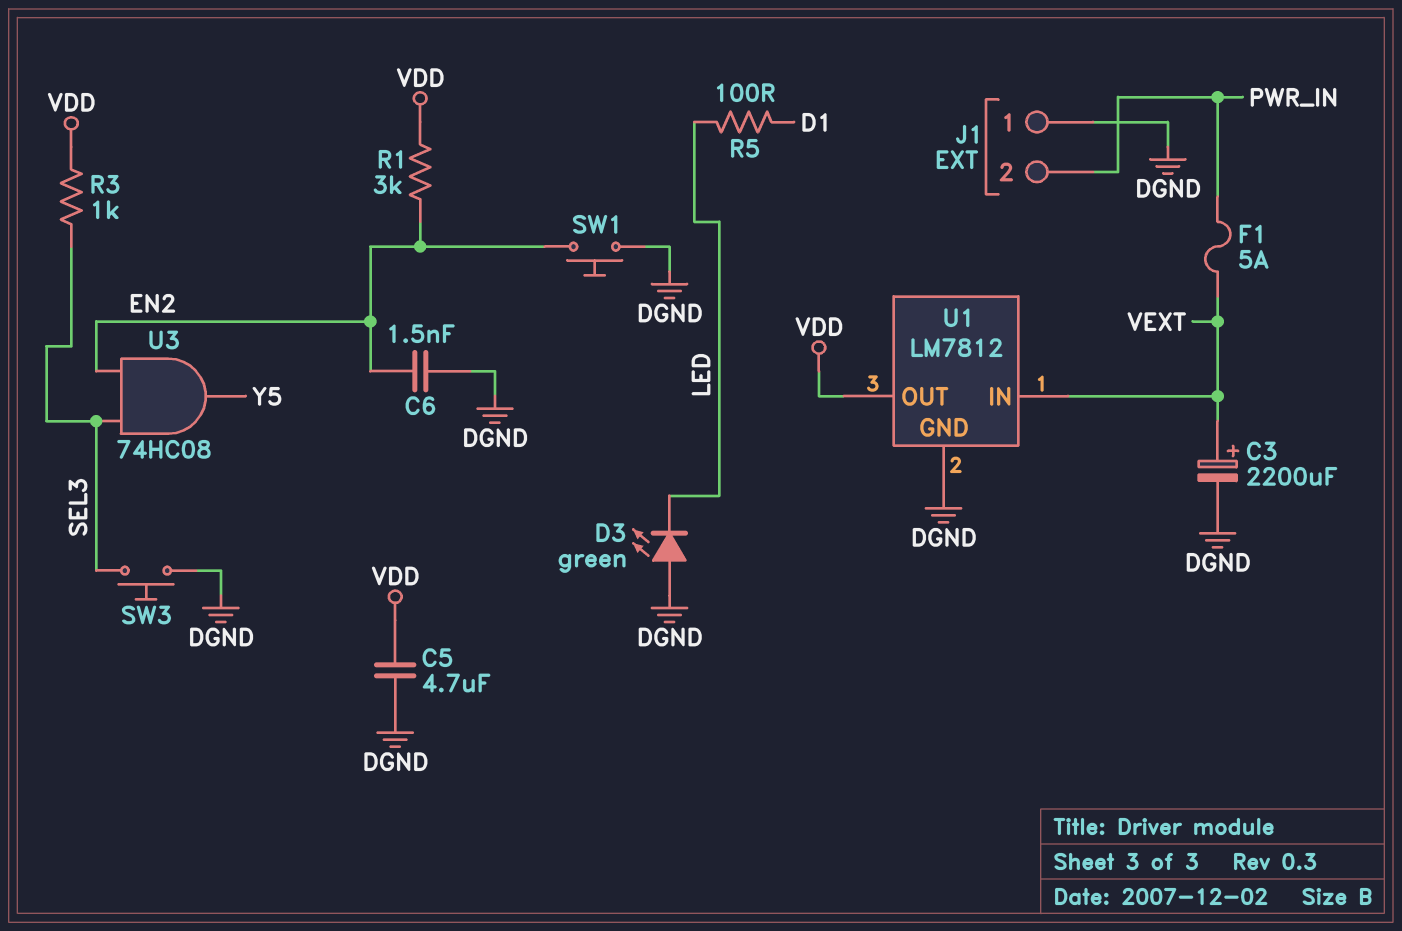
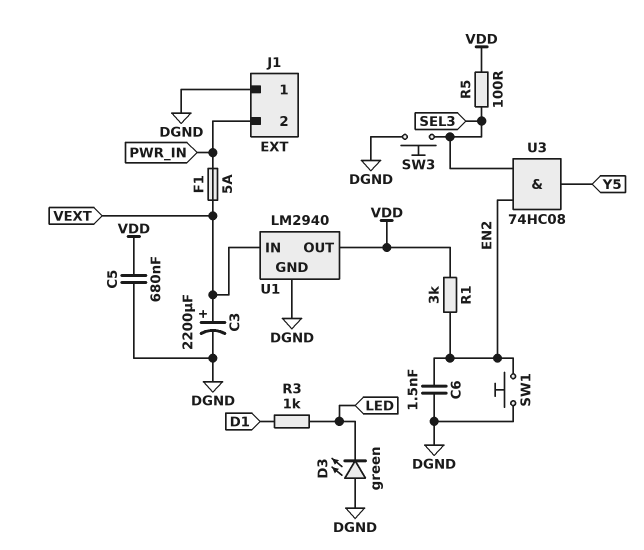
C5: 4.7uF (DGND, VDD) -> 680nF (DGND, VDD)
R3: 1k (SEL3, VDD) -> 1k (D1, LED)
R5: 100 (D1, LED) -> 100 (SEL3, VDD)
U1: LM7812 -> LM2940

